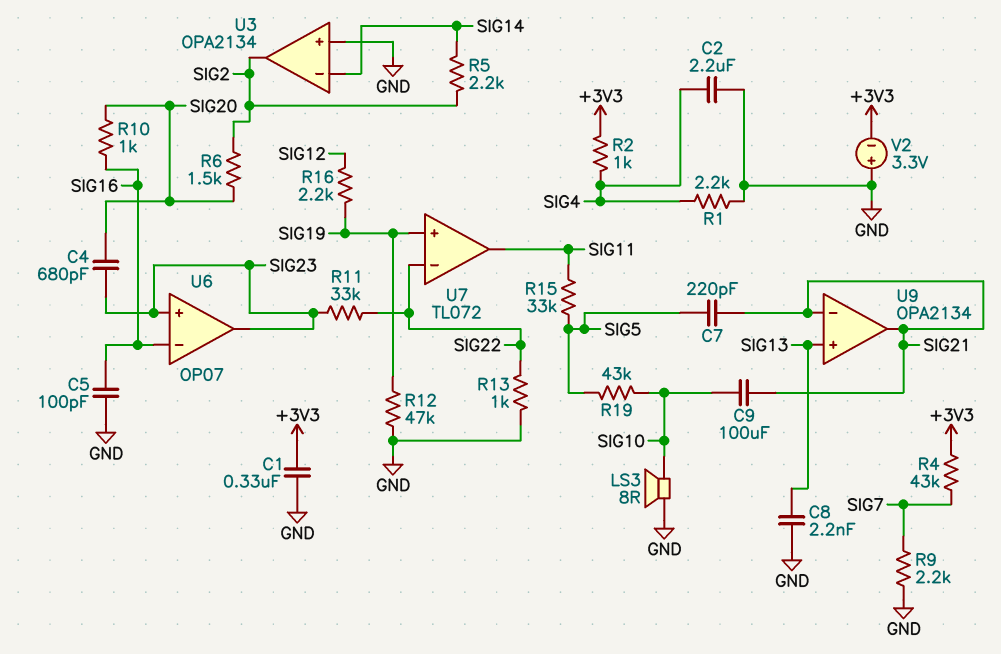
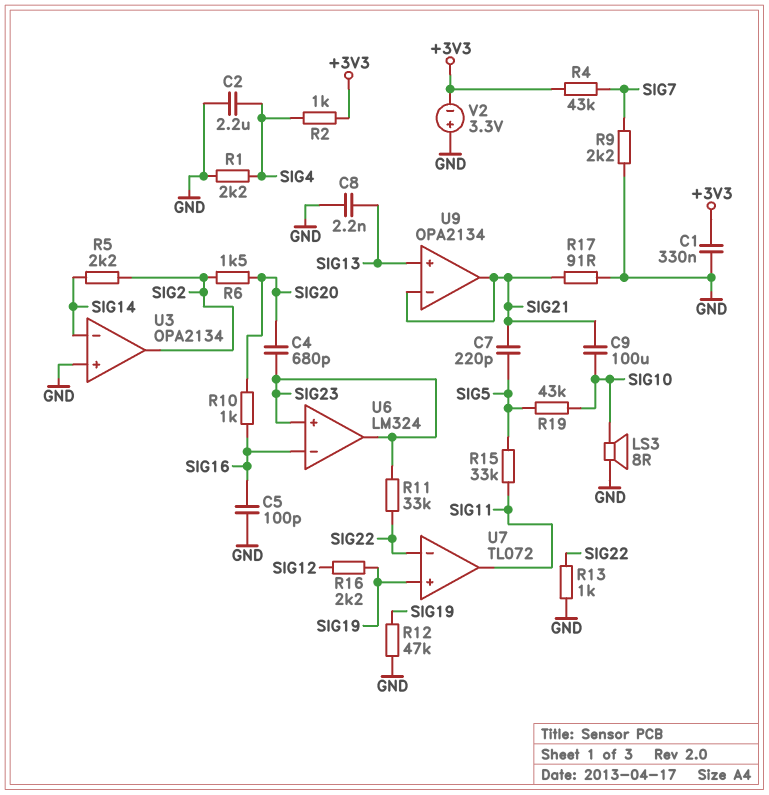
R17: none -> 91 (GND, SIG21)
U6: OP07 -> LM324

